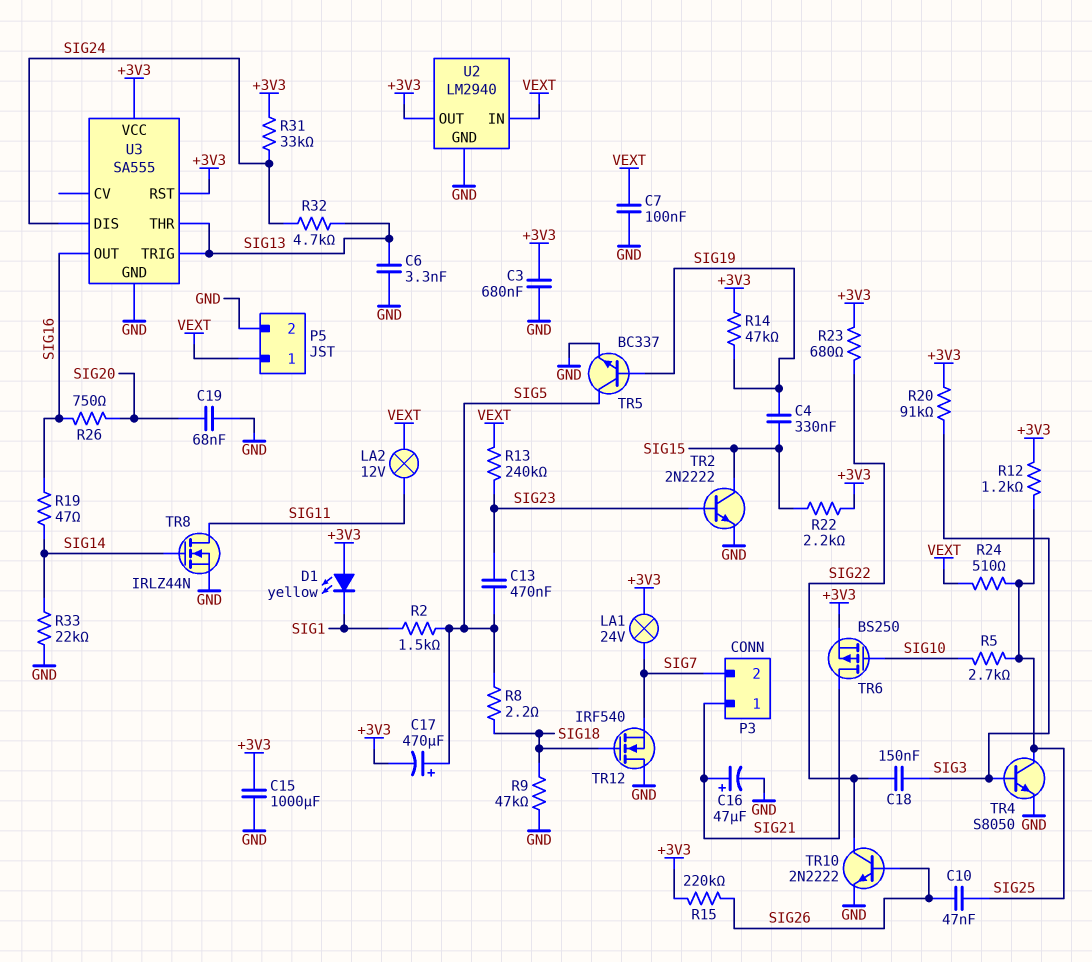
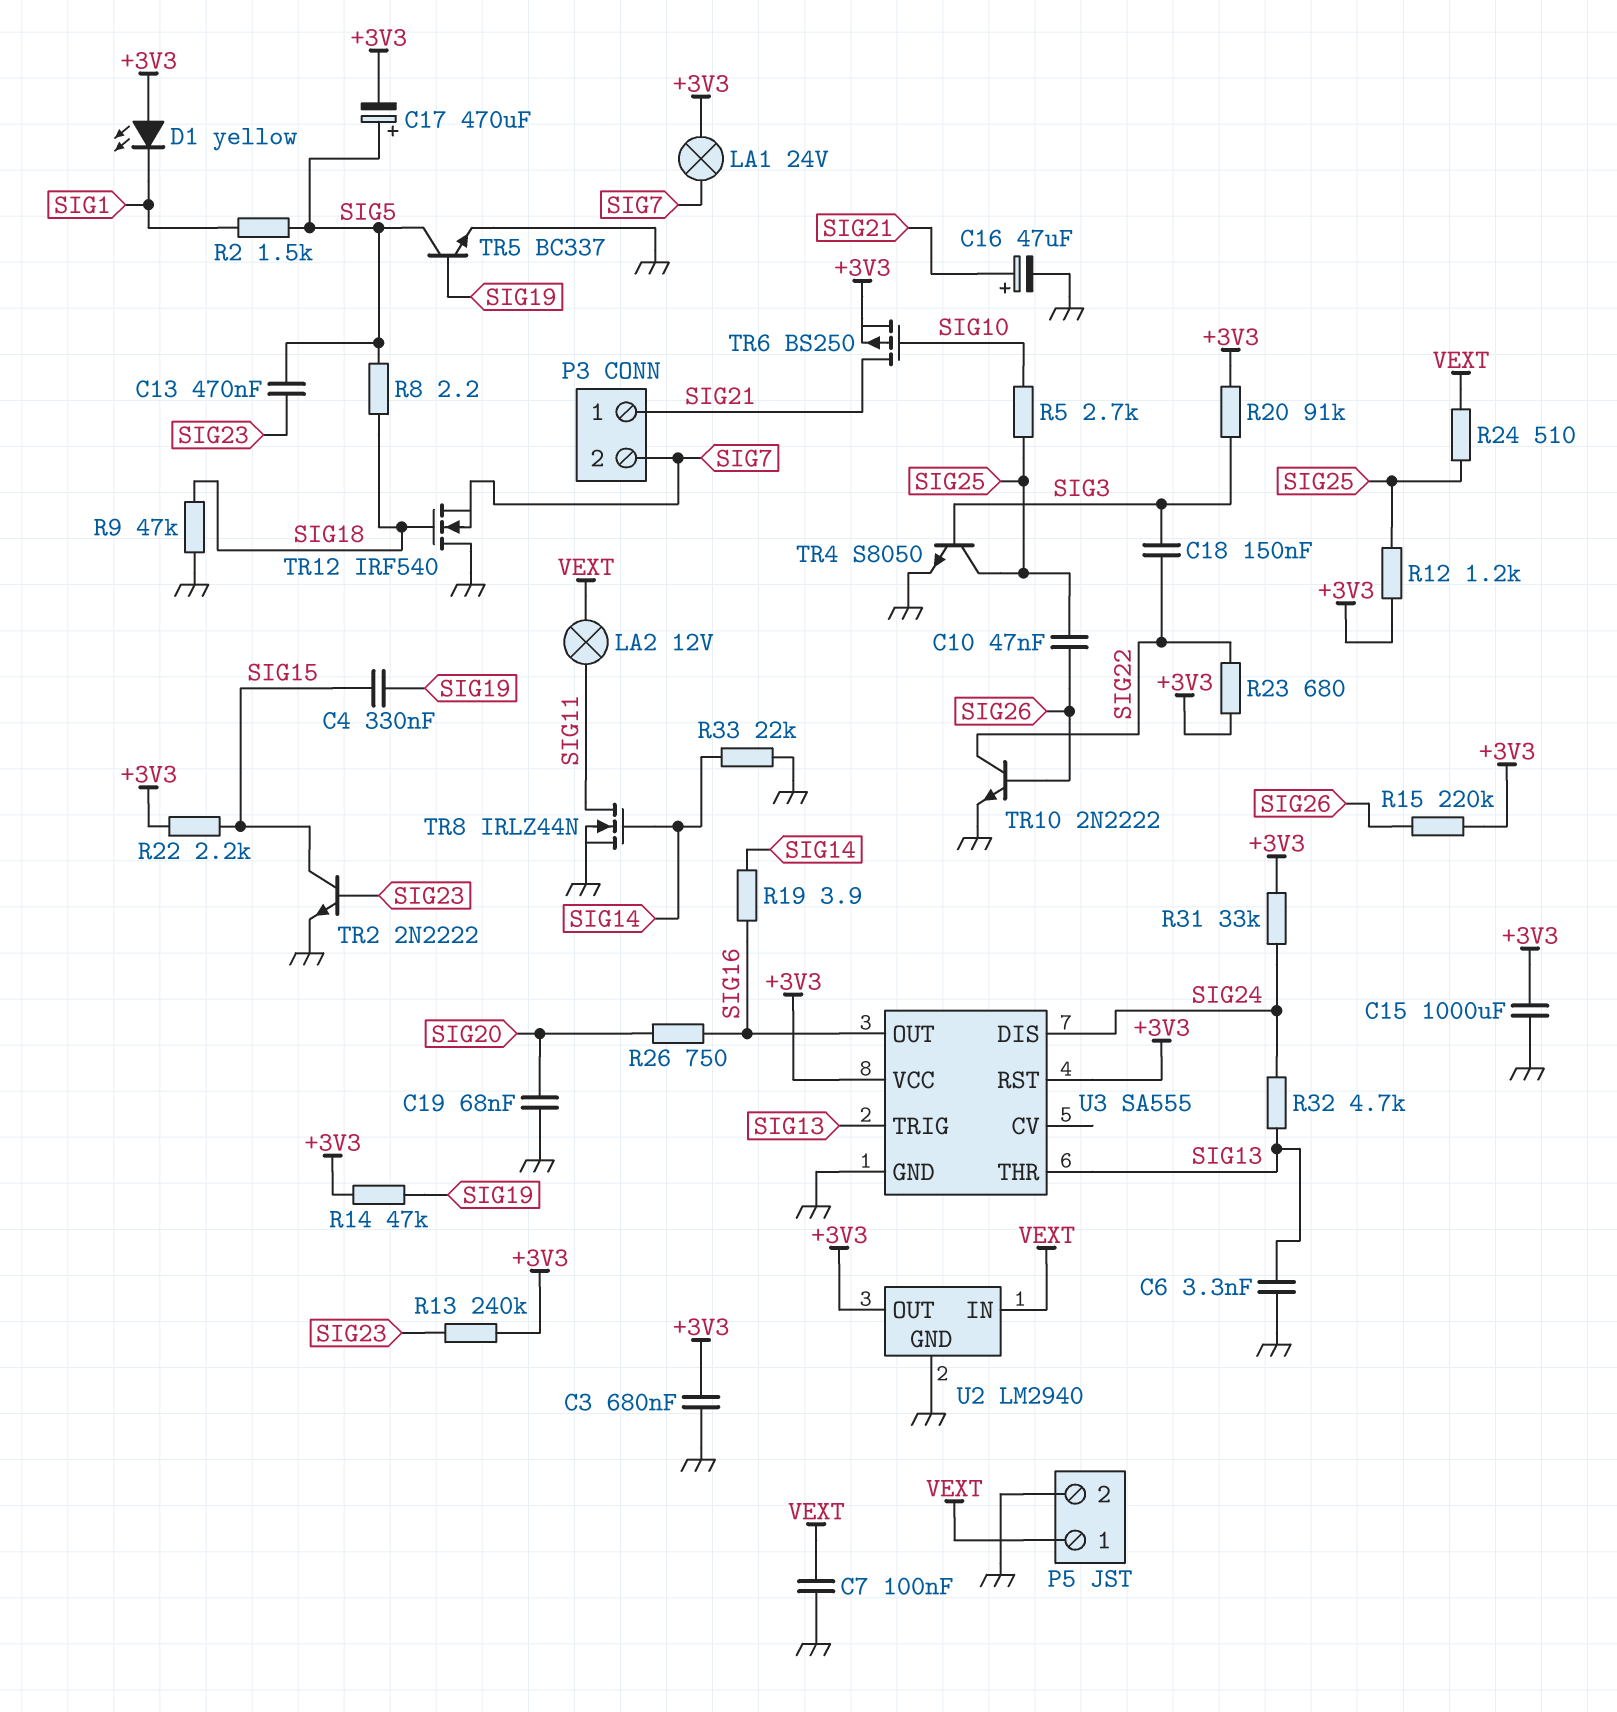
R13: 240k (SIG23, VEXT) -> 240k (+3V3, SIG23)
R19: 47 (SIG14, SIG16) -> 3.9 (SIG14, SIG16)

